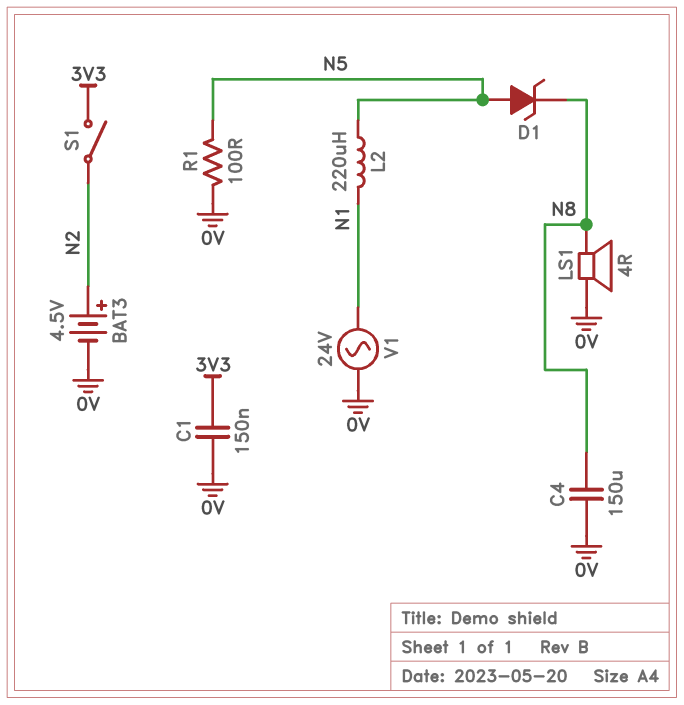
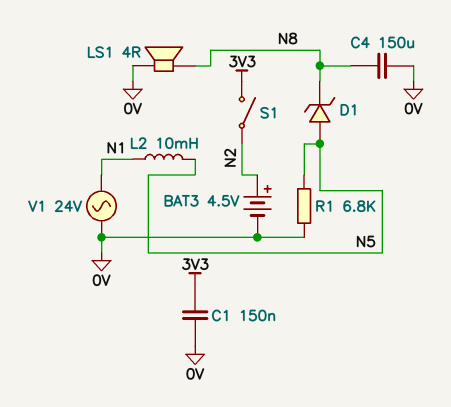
L2: 220uH (N1, N5) -> 10mH (N1, N5)
R1: 100 (0V, N5) -> 6.8k (0V, N5)

